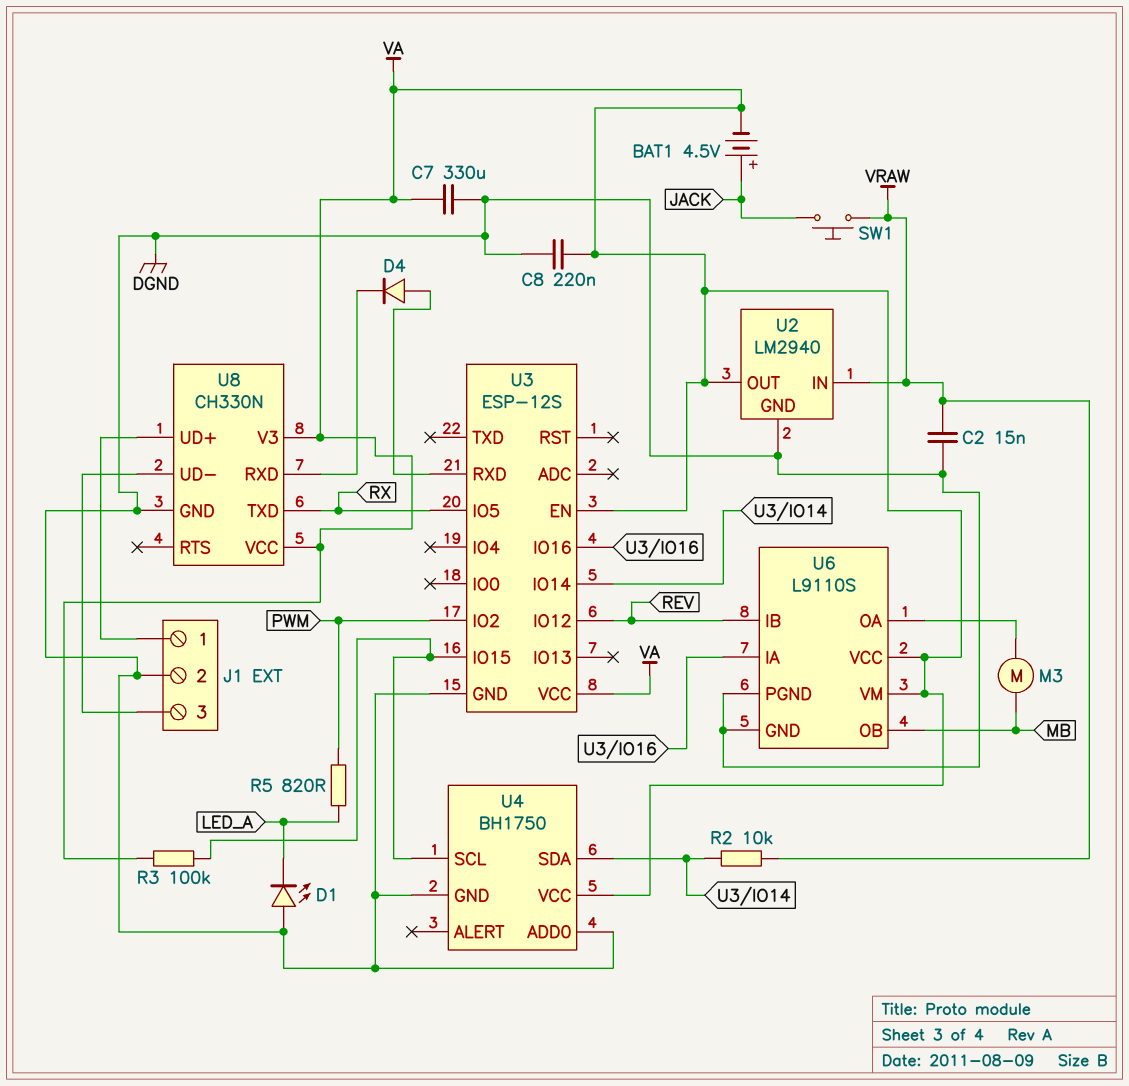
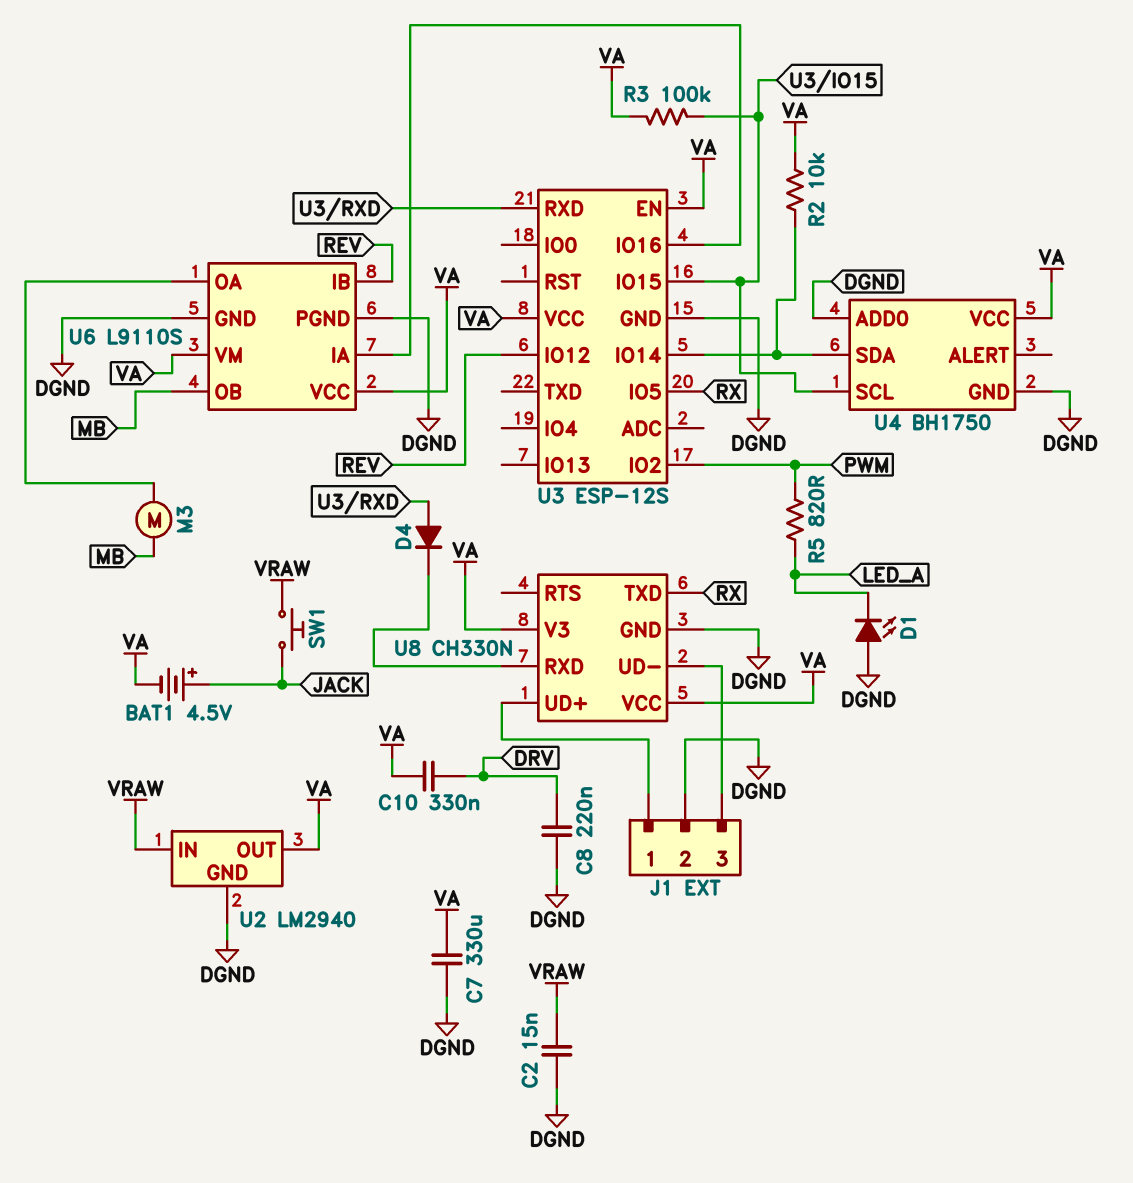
C8: 220nF (DGND, VA) -> 220nF (DGND, DRV)
C10: none -> 330nF (DRV, VA)
R2: 10k (U3/IO14, VRAW) -> 10k (U3/IO14, VA)

